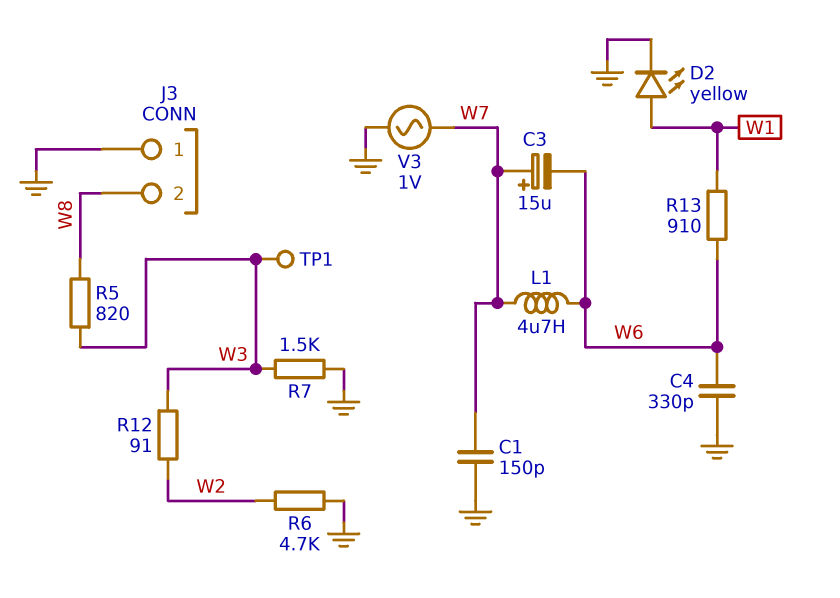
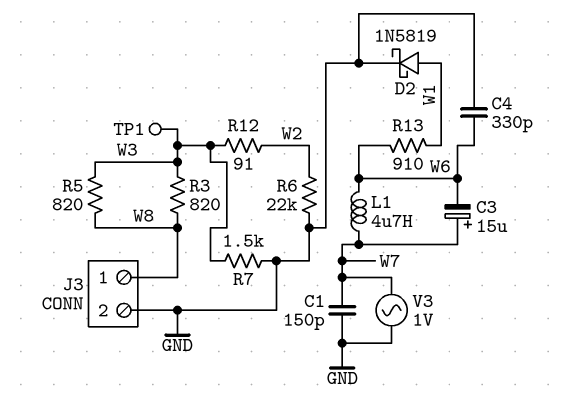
D2: LED yellow (A W1, K GND) -> schottky 1N5819 (A W1, K GND)
J3 pin 1: GND -> W8
J3 pin 2: W8 -> GND
R3: none -> 820 (W3, W8)
R6: 4.7k (GND, W2) -> 22k (GND, W2)

